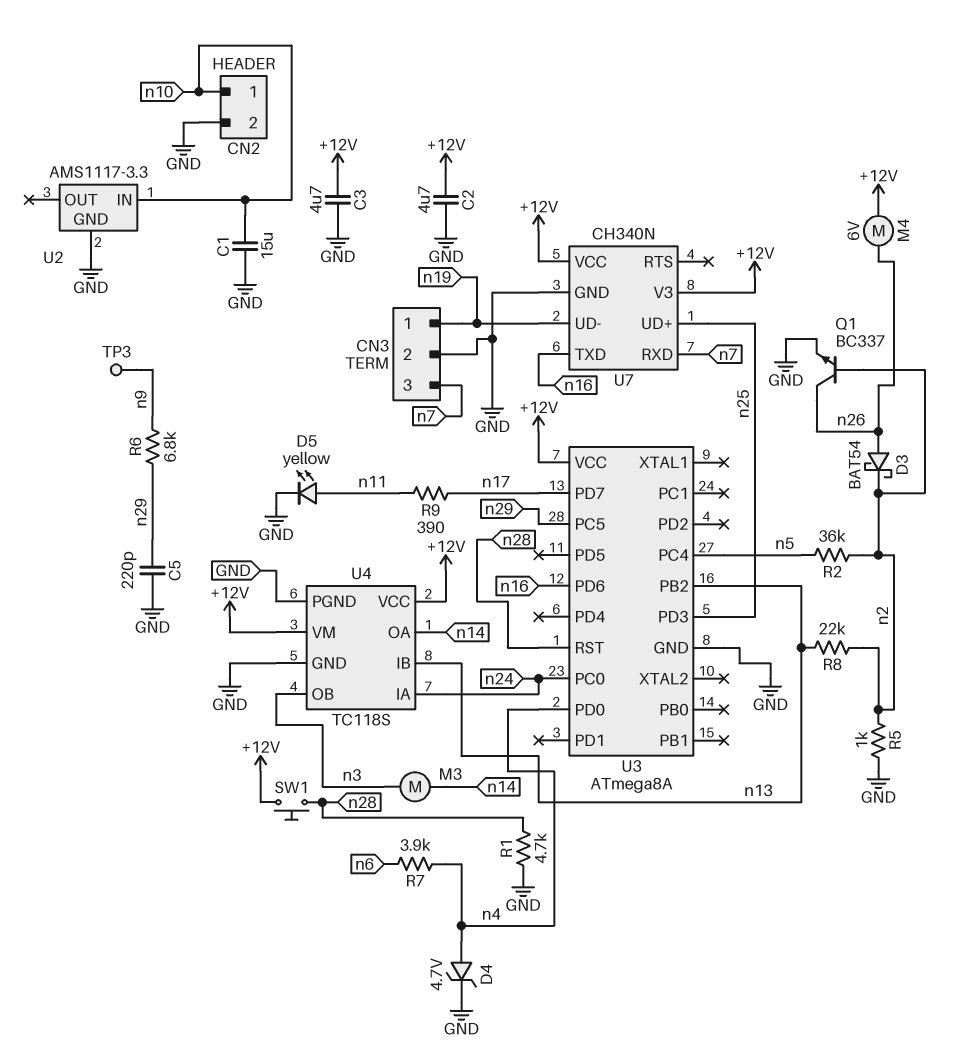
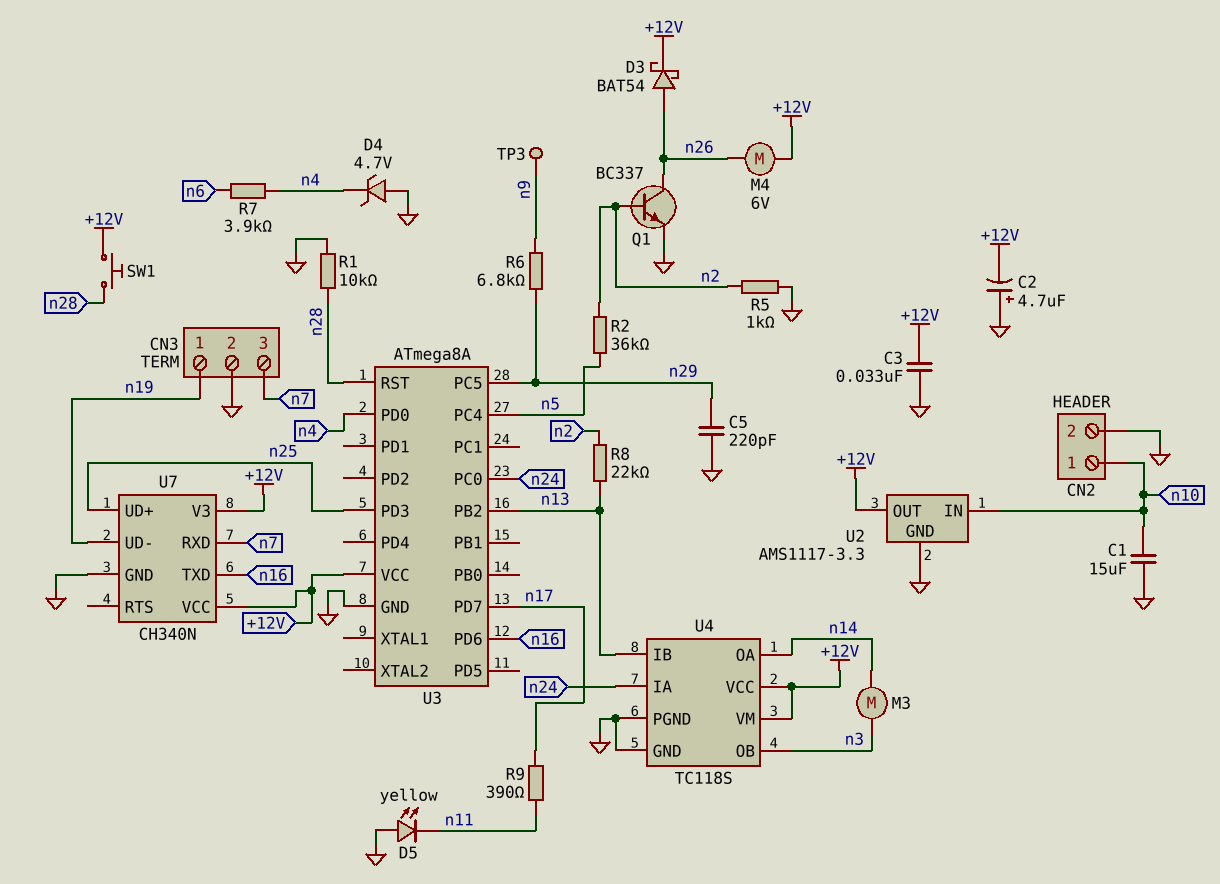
C2: 4.7uF (+12V, GND) -> 4.7uF (plus GND, minus +12V)
C3: 4.7uF (+12V, GND) -> 33nF (+12V, GND)
D3: schottky BAT54 (A n26, K n2) -> schottky BAT54 (A n26, K +12V)
D4: zener 4.7V (A n4, K GND) -> zener 4.7V (A GND, K n4)
D5: LED yellow (A n11, K GND) -> LED yellow (A GND, K n11)
R1: 4.7k (GND, n28) -> 10k (GND, n28)
U2 pin OUT: none -> +12V

